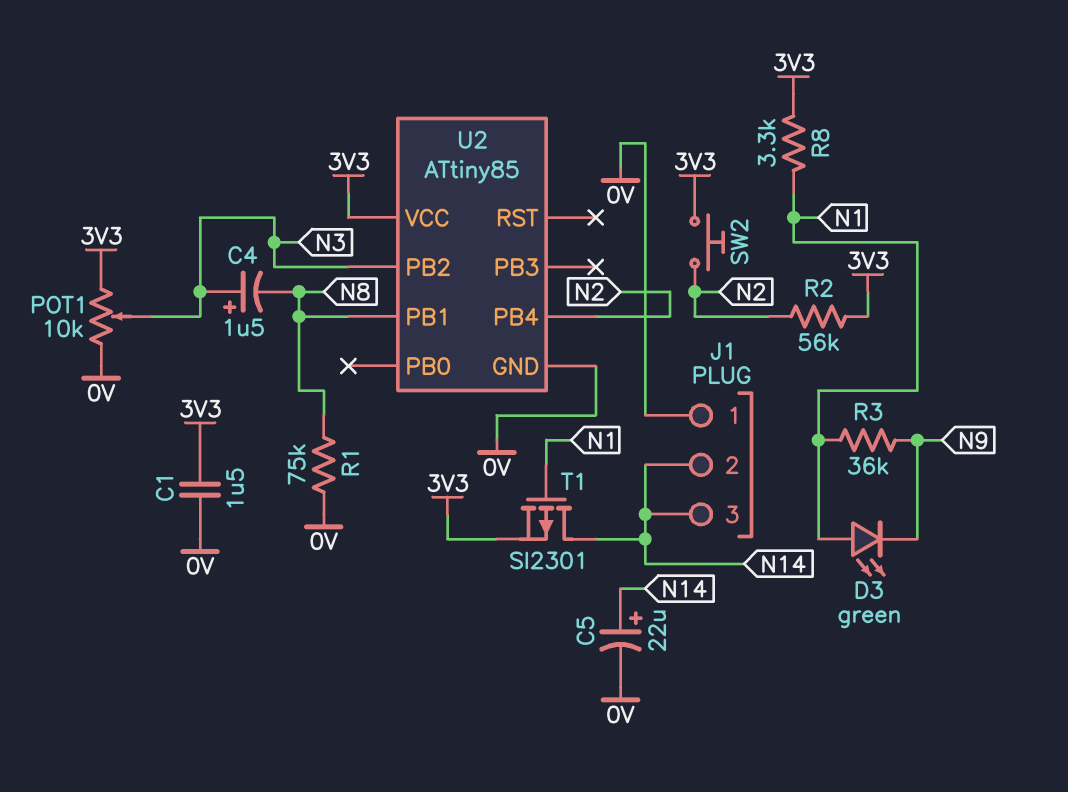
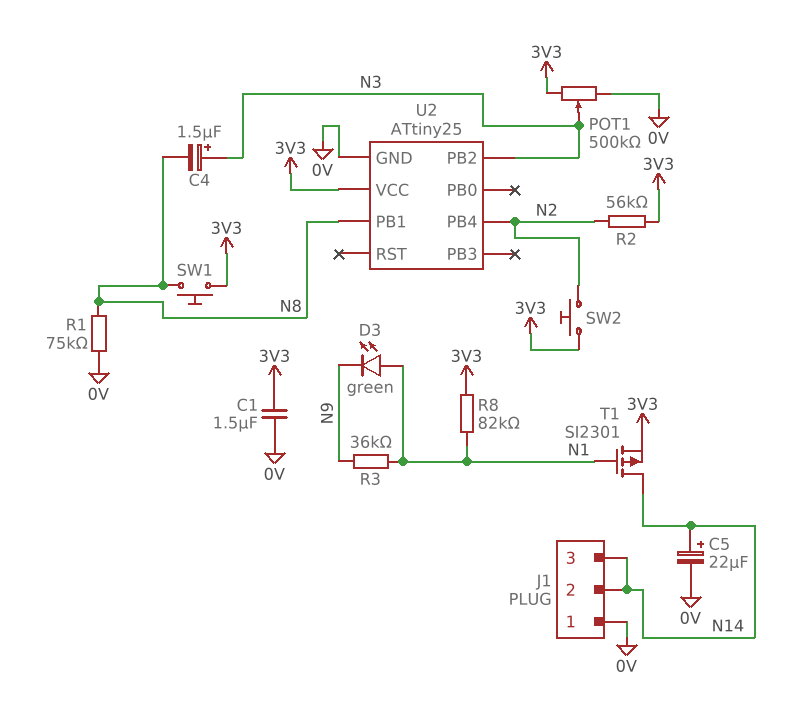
POT1: 10k (0V, 3V3, wiper N3) -> 500k (0V, 3V3, wiper N3)
R8: 3.3k (3V3, N1) -> 82k (3V3, N1)
SW1: none -> button (3V3, N8)
U2: ATtiny85 -> ATtiny25

